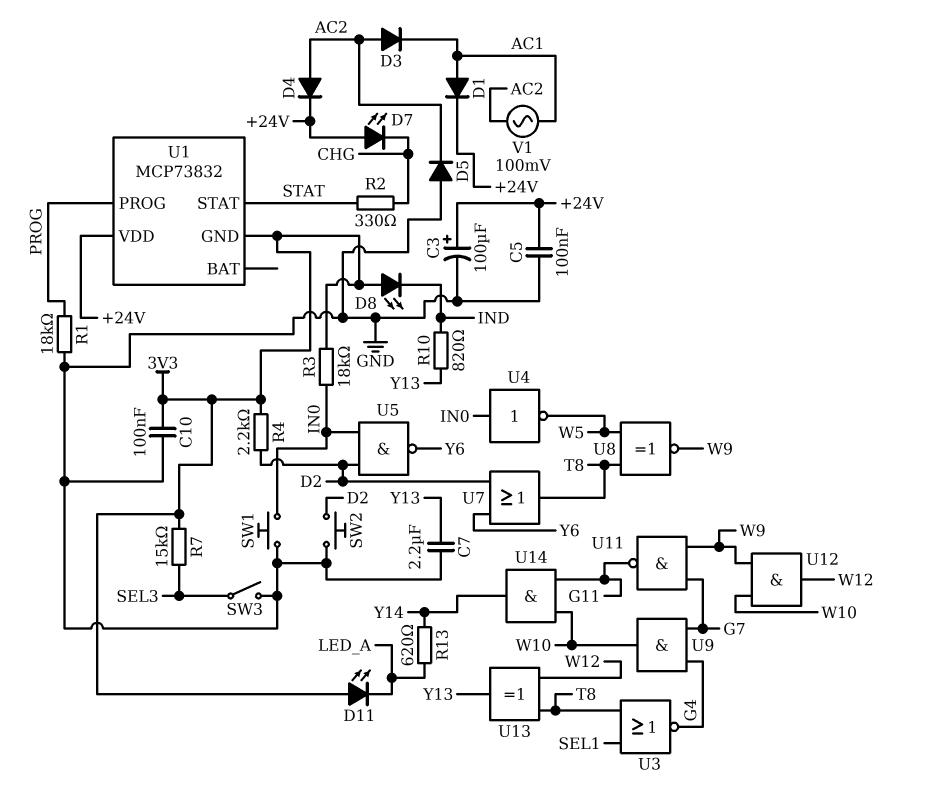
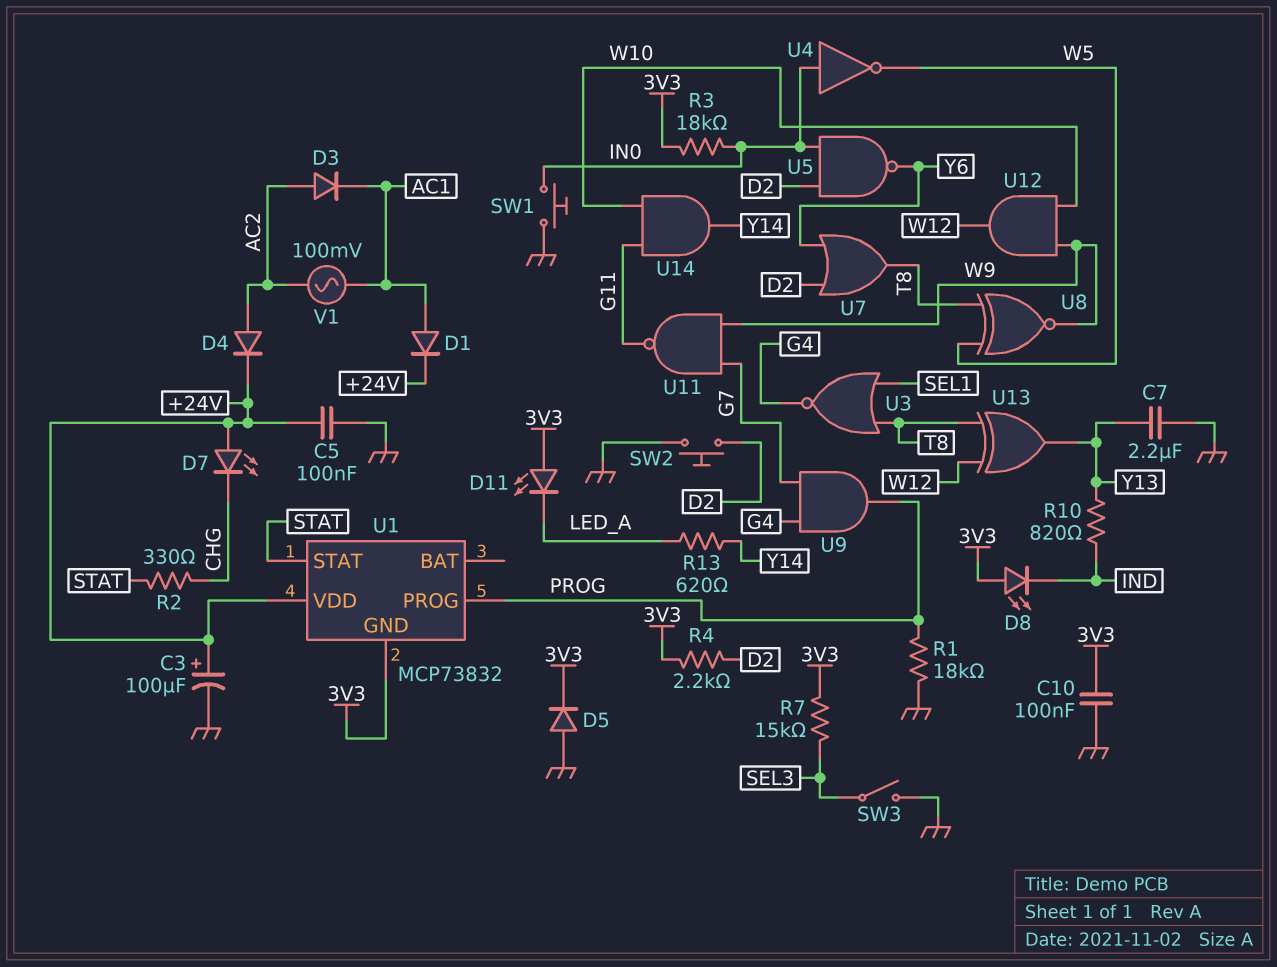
D5: diode (A GND, K AC2) -> diode (A GND, K 3V3)
U9: AND (in G4, in G7, out W10) -> AND (in G4, in G7, out PROG)

